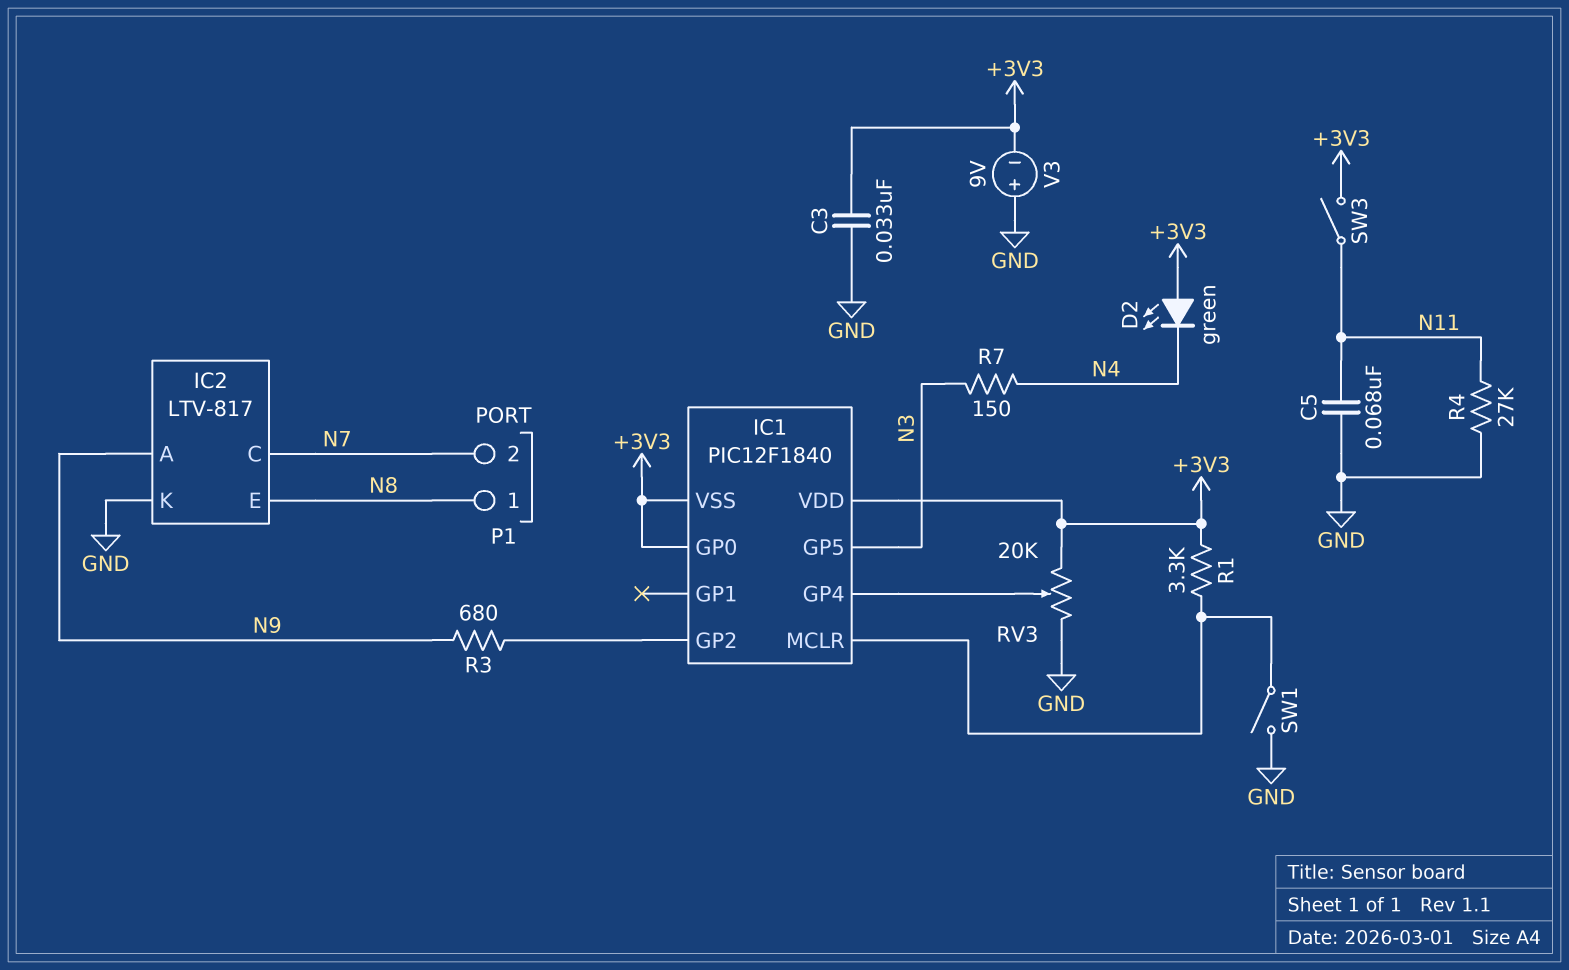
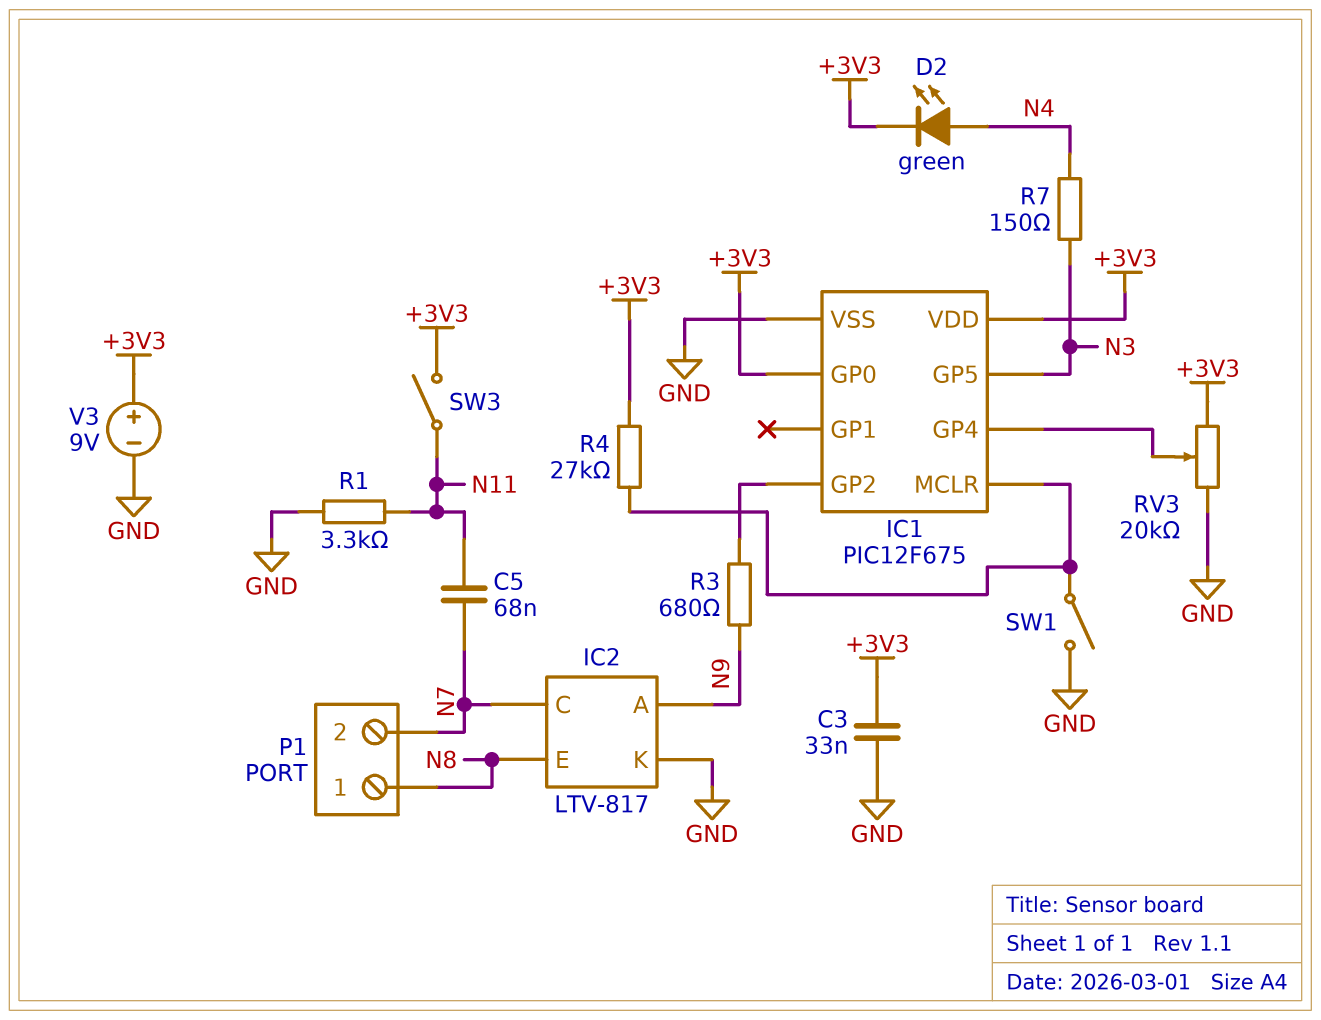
C5: 68nF (GND, N11) -> 68nF (N7, N11)
D2: LED green (A +3V3, K N4) -> LED green (A N4, K +3V3)
IC1: PIC12F1840 -> PIC12F675
IC1 pin VSS: +3V3 -> GND
R1: 3.3k (+3V3, IC1/MCLR) -> 3.3k (GND, N11)
R4: 27k (GND, N11) -> 27k (+3V3, IC1/MCLR)
V3: 9V (plus GND, minus +3V3) -> 9V (plus +3V3, minus GND)

